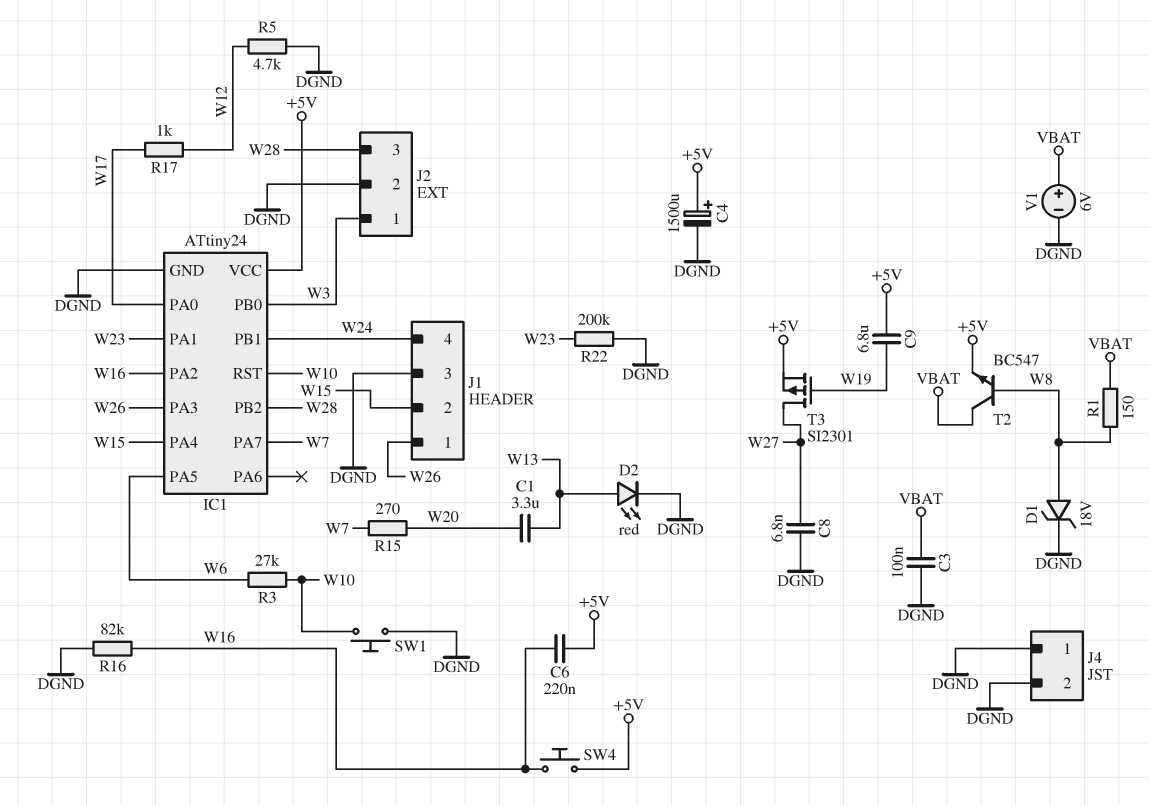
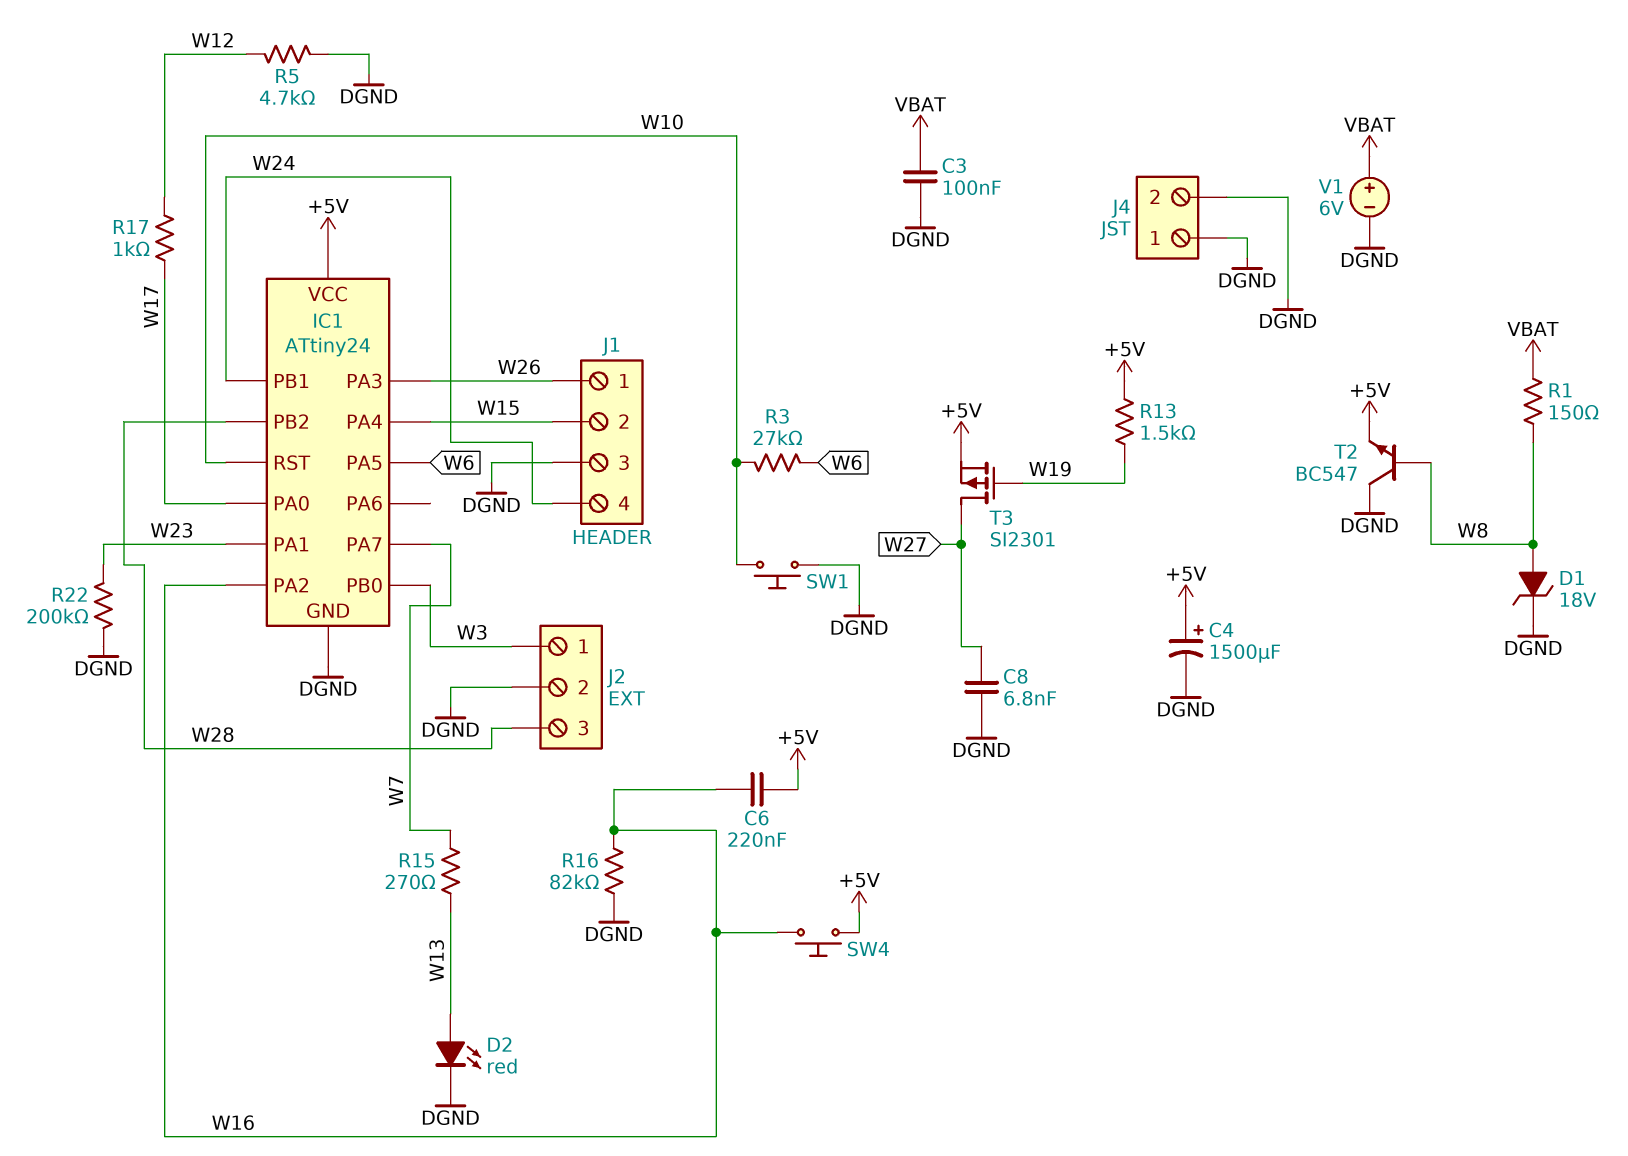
C1: 3.3uF (W13, W20) -> none
C9: 6.8uF (+5V, W19) -> none
R13: none -> 1.5k (+5V, W19)
R15: 270 (W7, W20) -> 270 (W7, W13)
T2: NPN BC547 (B W8, C VBAT, E +5V) -> NPN BC547 (B W8, C DGND, E +5V)

